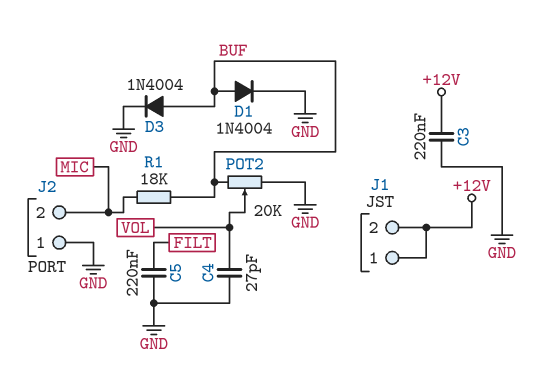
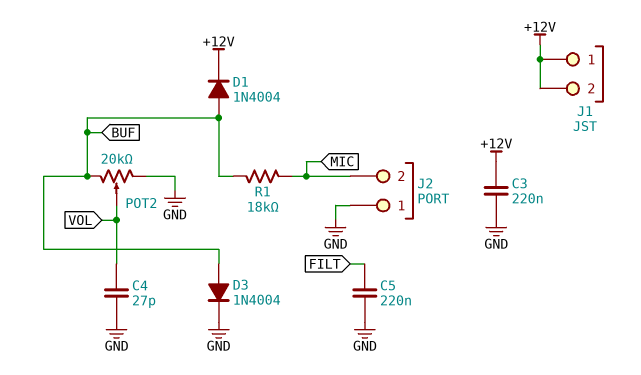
D1: diode 1N4004 (A BUF, K GND) -> diode 1N4004 (A BUF, K +12V)

